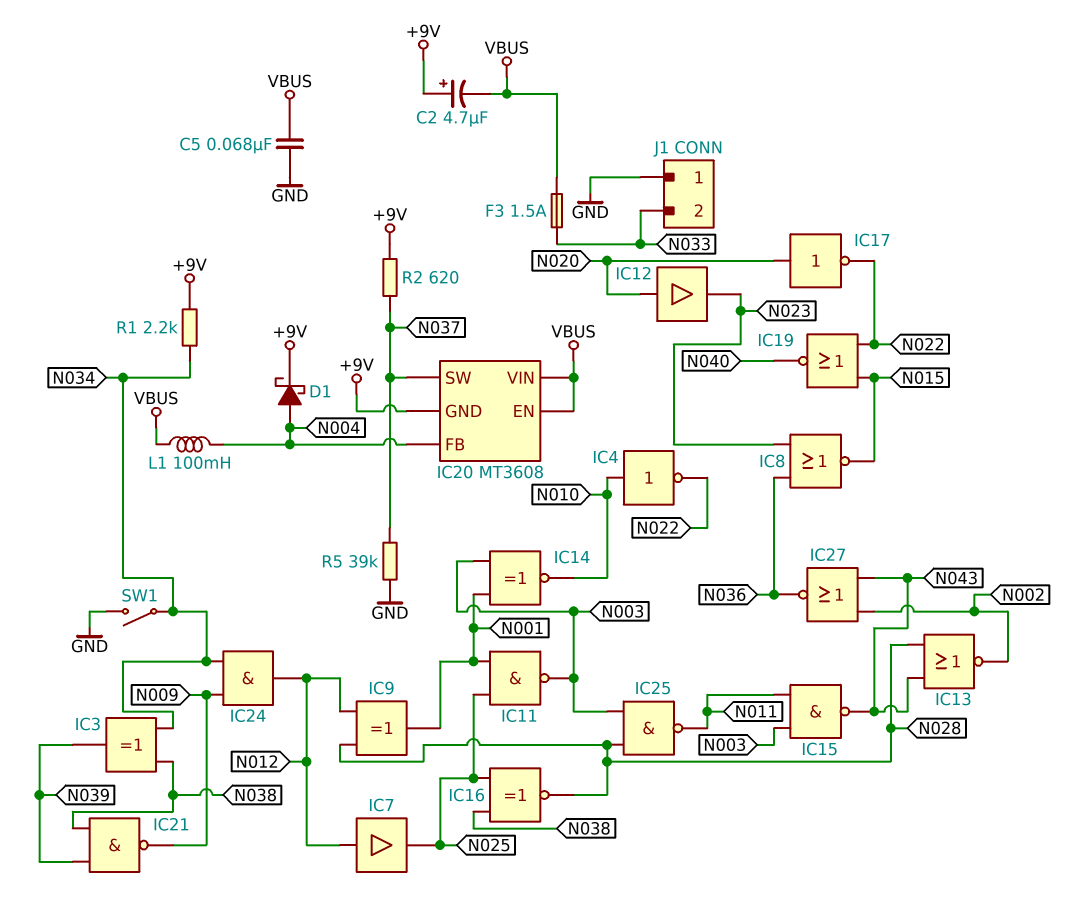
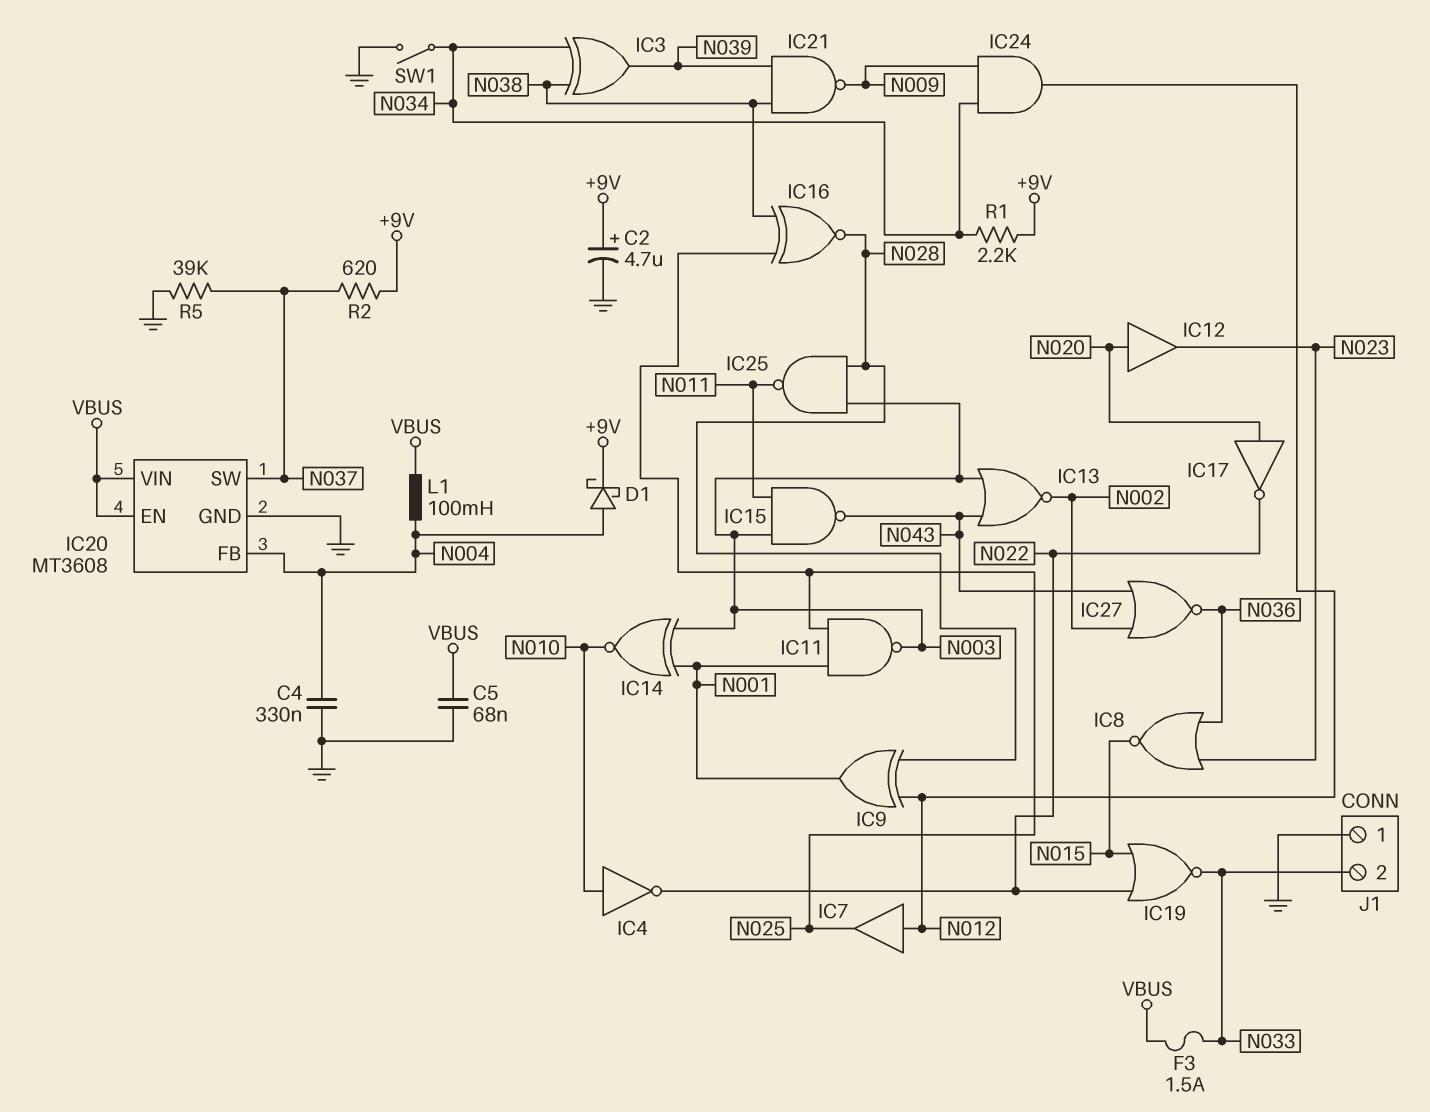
C2: 4.7uF (plus +9V, minus VBUS) -> 4.7uF (plus +9V, minus GND)
C4: none -> 330nF (GND, N004)
IC13: NOR (in N028, in N043, out N002) -> NOR (in N003, in N043, out N002)
IC19: NOR (in N015, in N022, out N040) -> NOR (in N015, in N022, out N033)
IC20 pin GND: +9V -> GND

